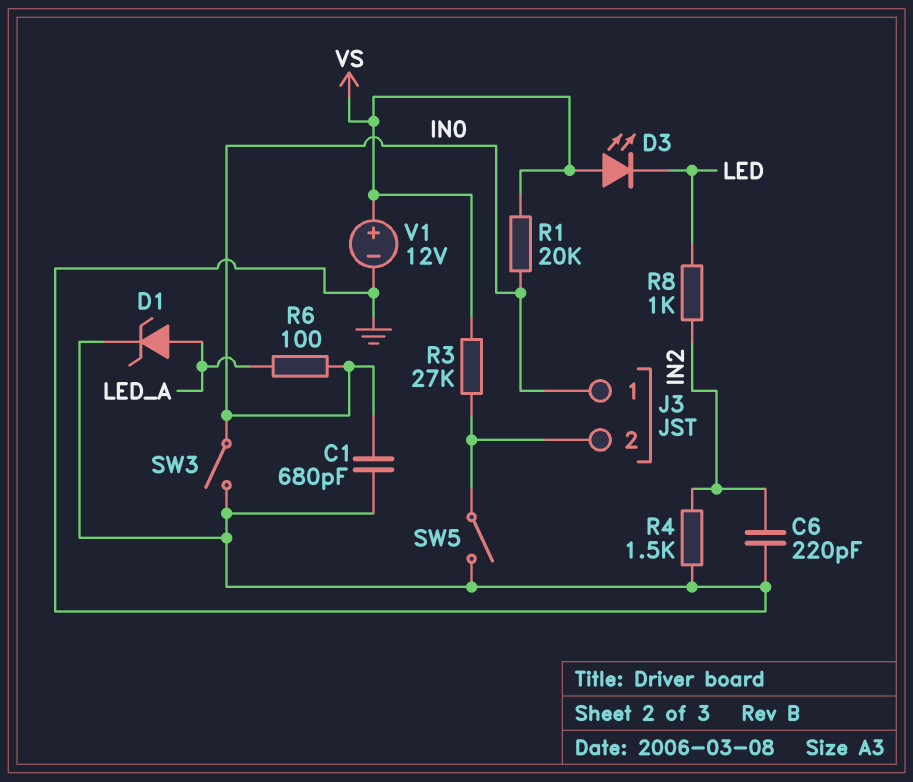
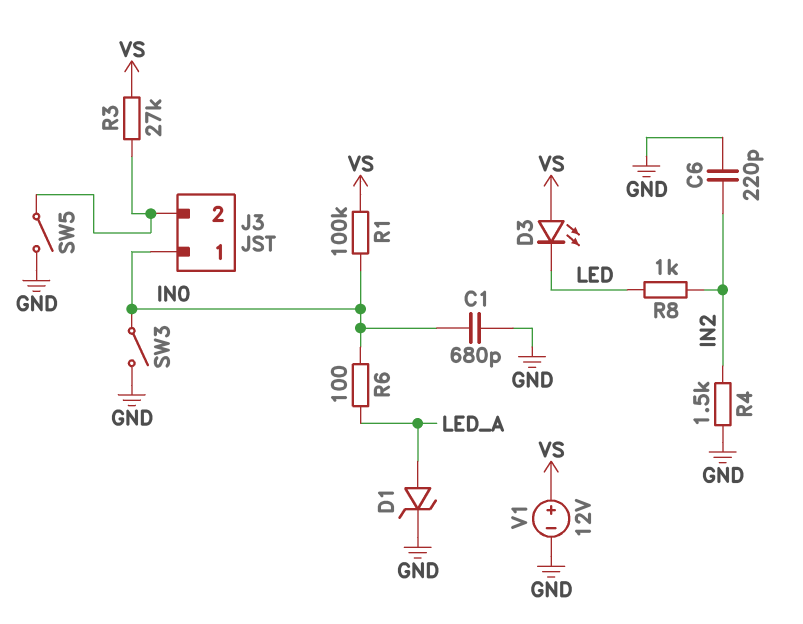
R1: 20k (IN0, VS) -> 100k (IN0, VS)

